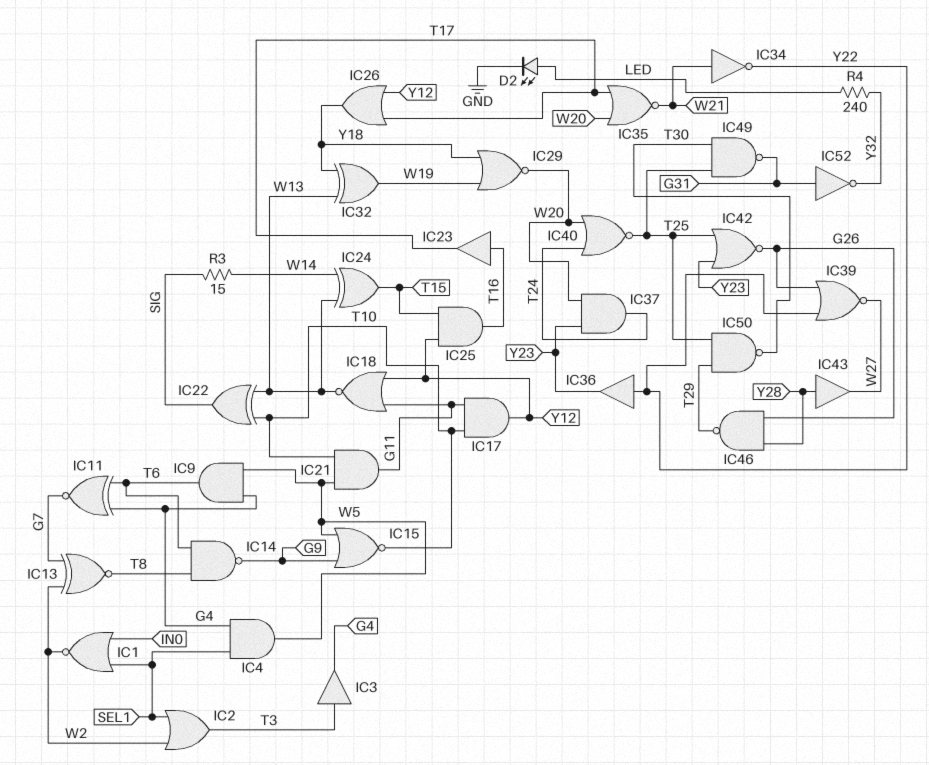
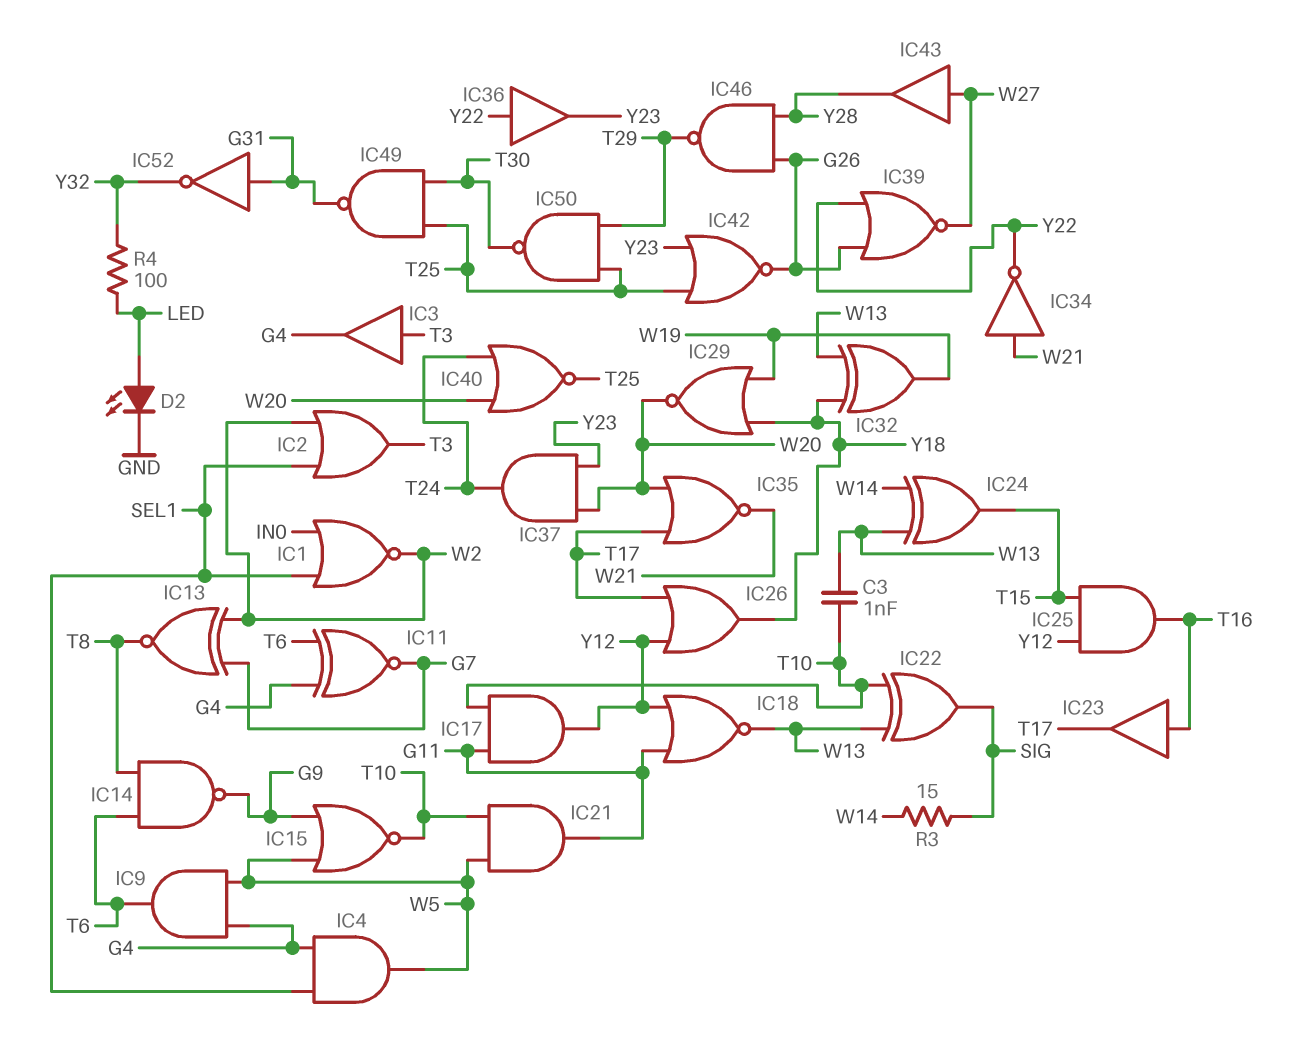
C3: none -> 1nF (T10, W13)
IC43: buffer (in Y28, out W27) -> buffer (in W27, out Y28)
R4: 240 (LED, Y32) -> 100 (LED, Y32)

